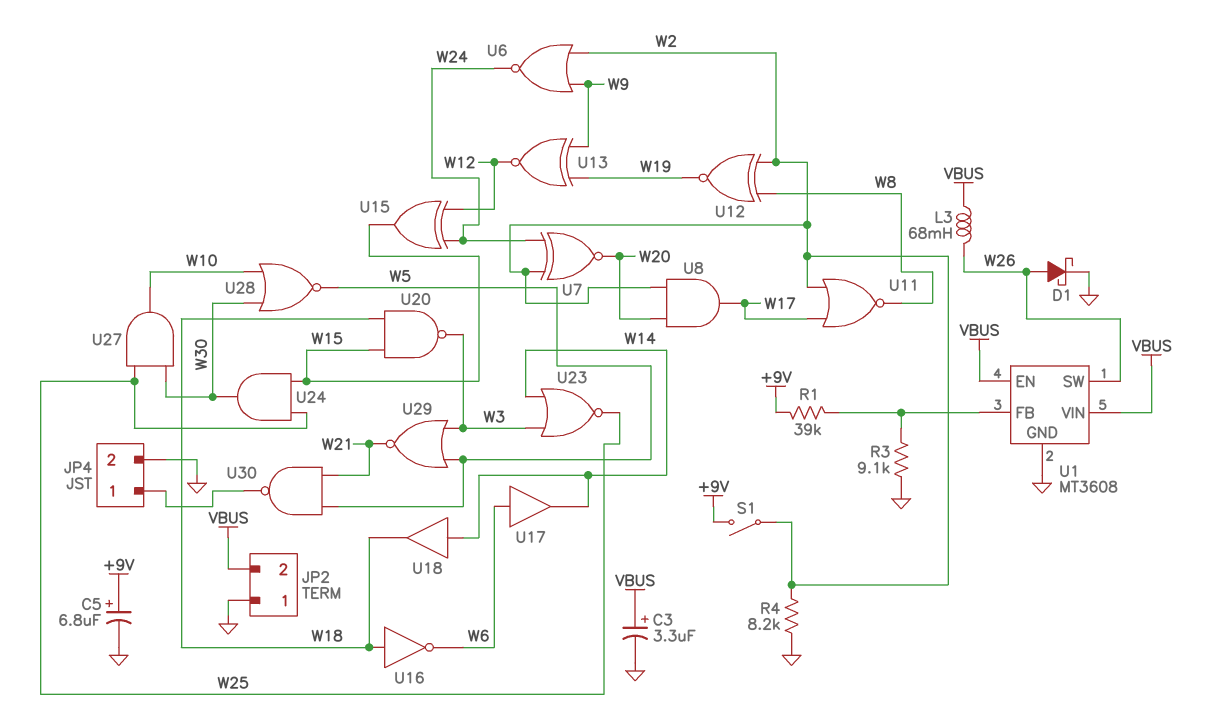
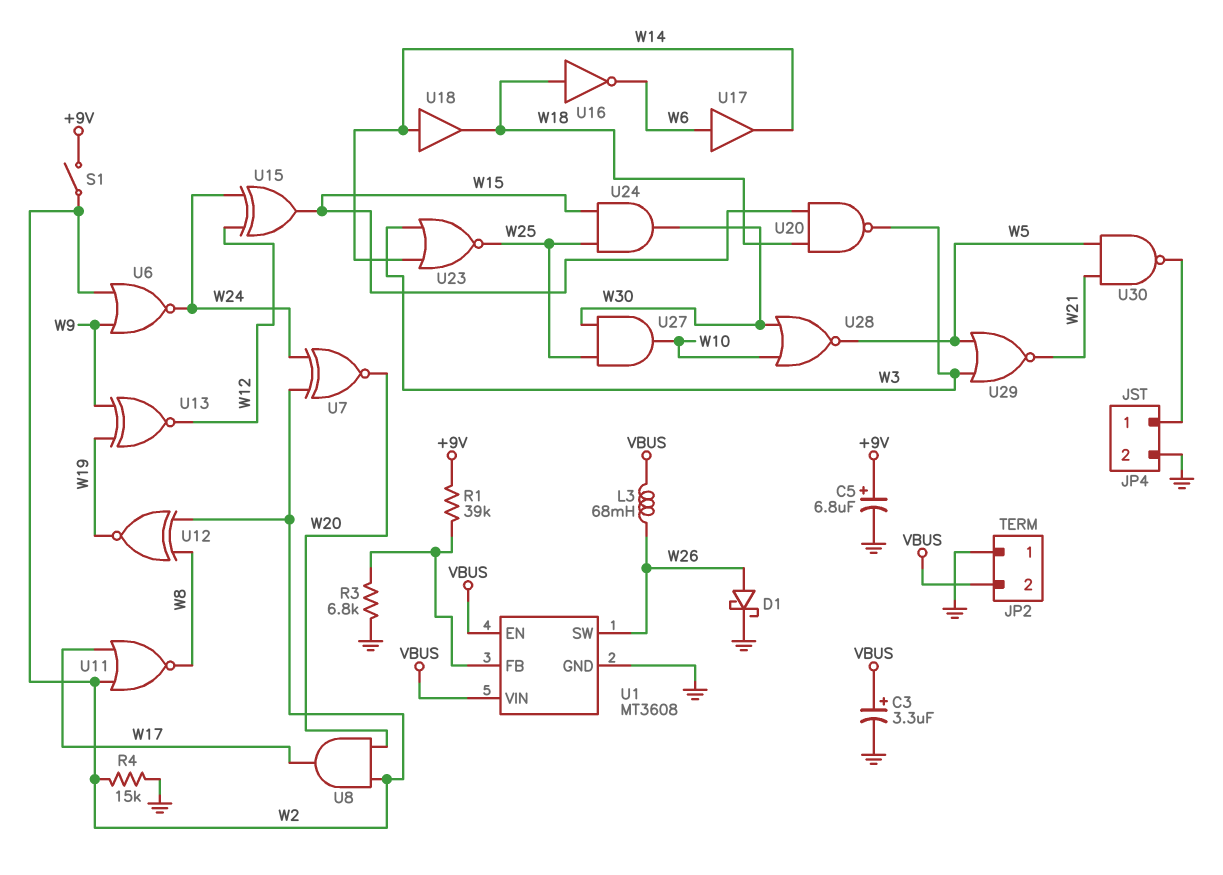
R3: 9.1k (GND, U1/FB) -> 6.8k (GND, U1/FB)
R4: 8.2k (GND, W2) -> 15k (GND, W2)

